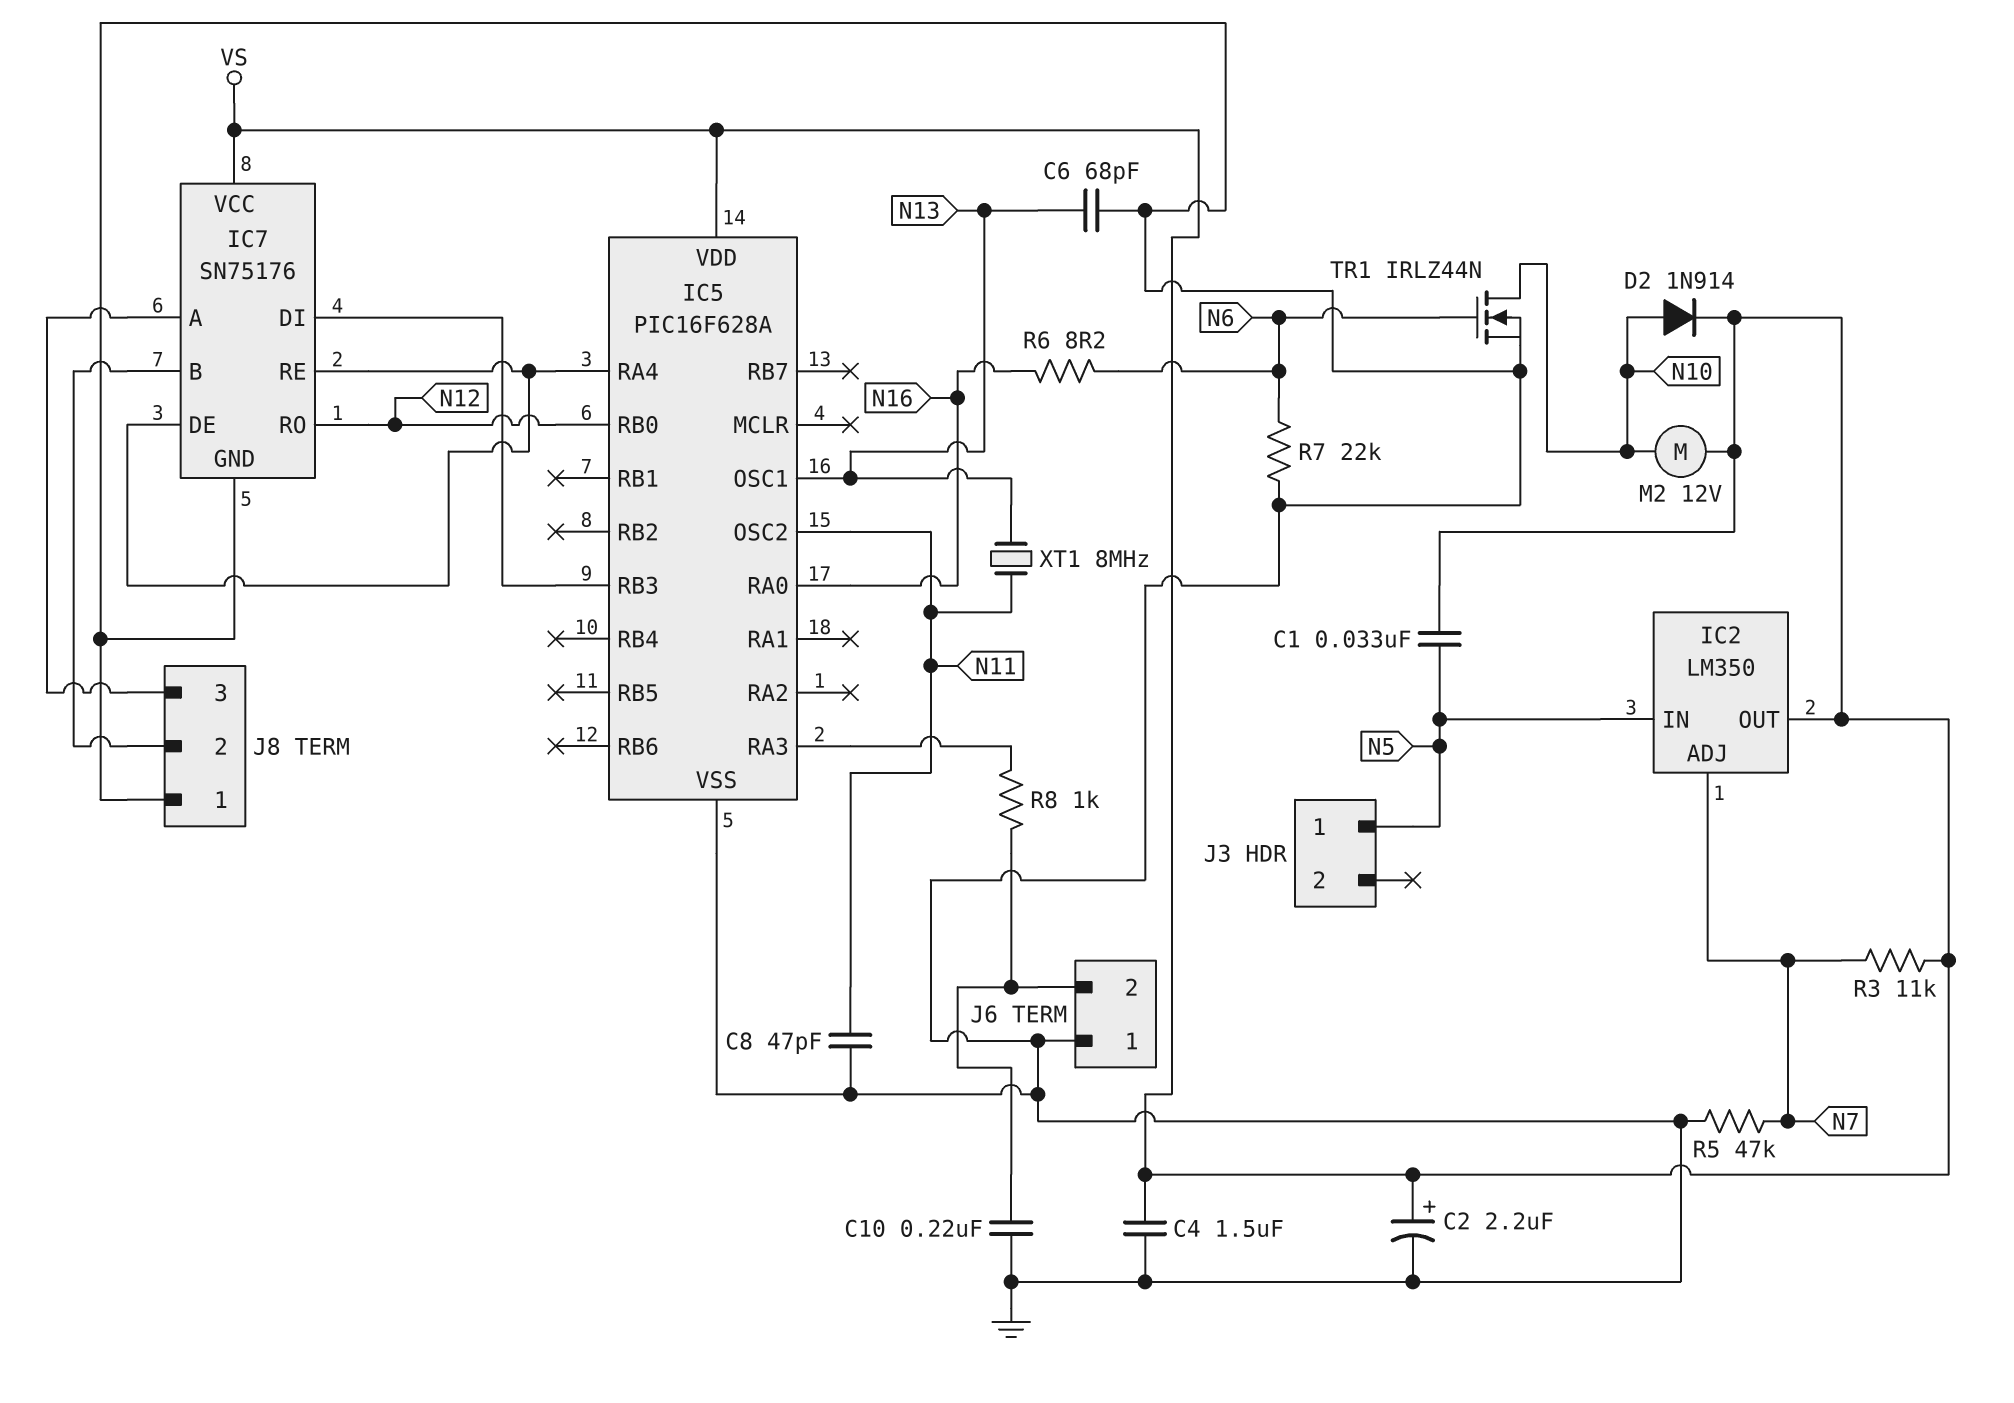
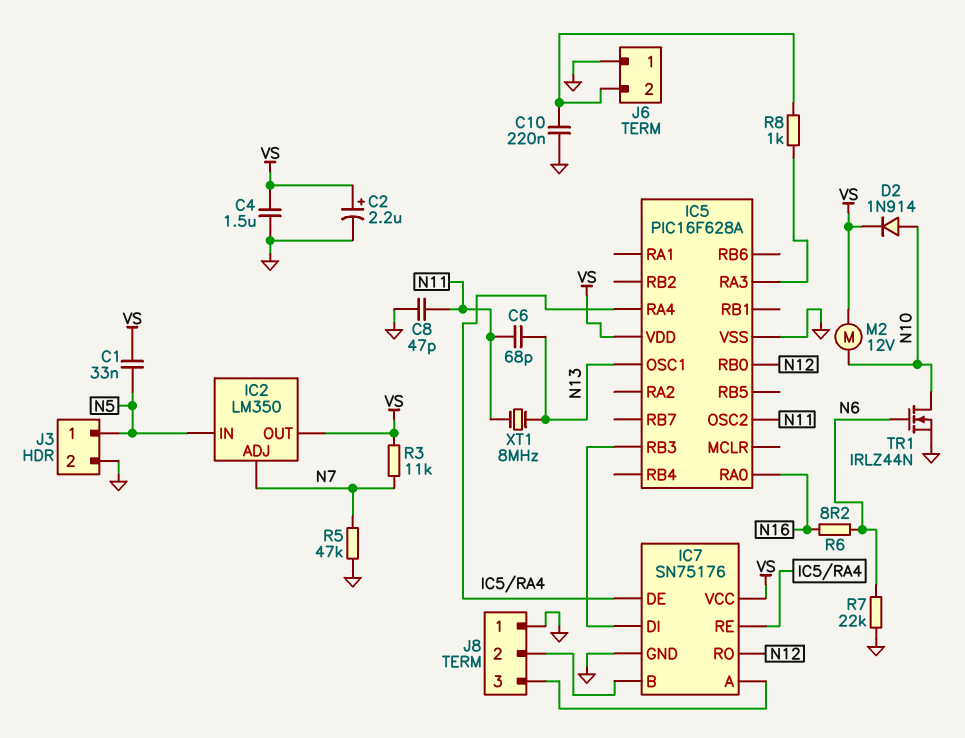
C6: 68pF (GND, N13) -> 68pF (N11, N13)
J3 pin 2: none -> GND

